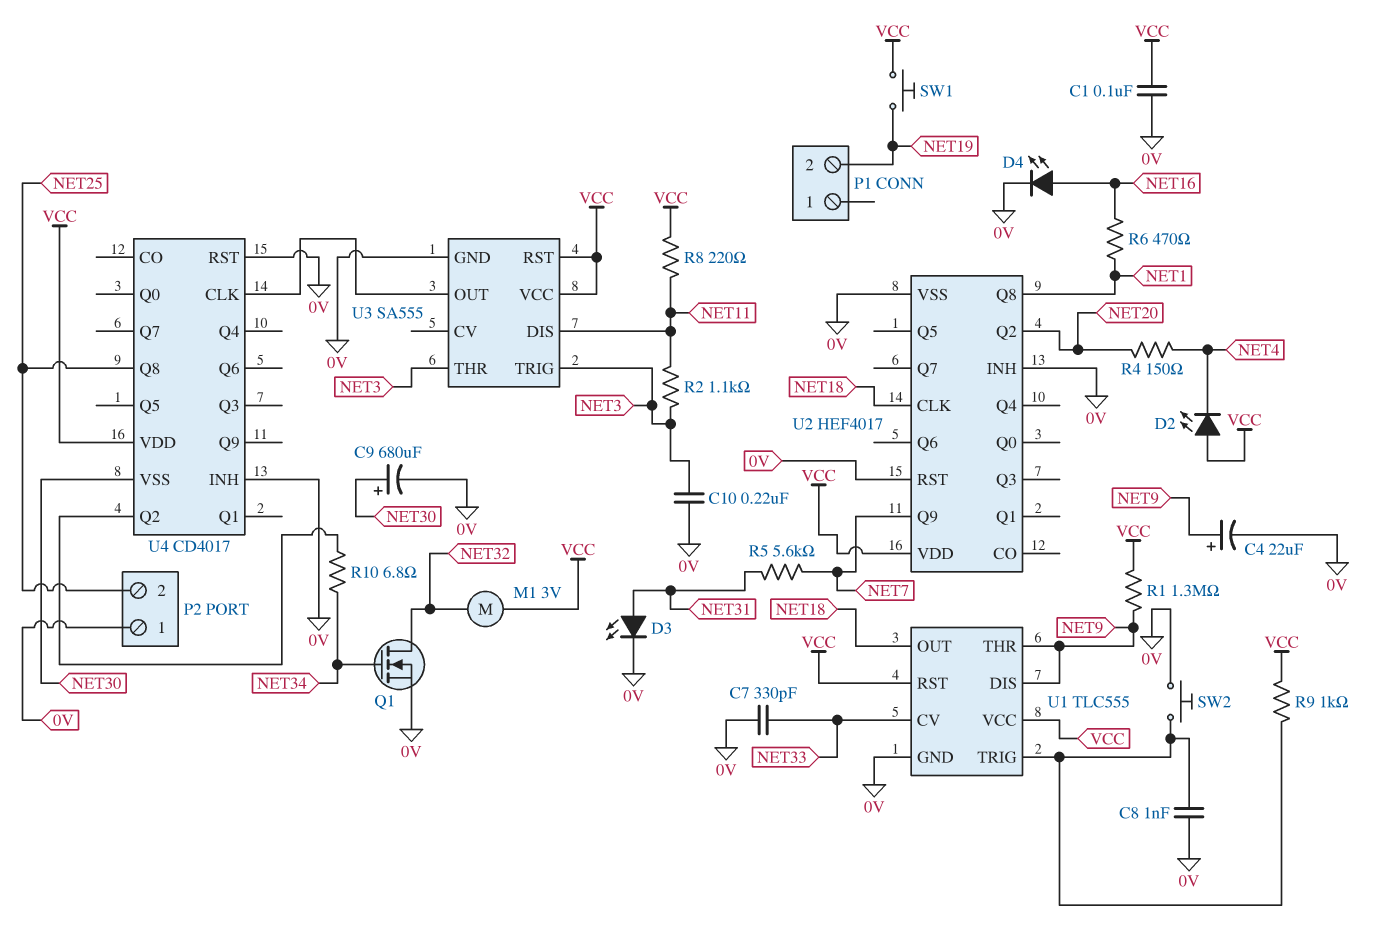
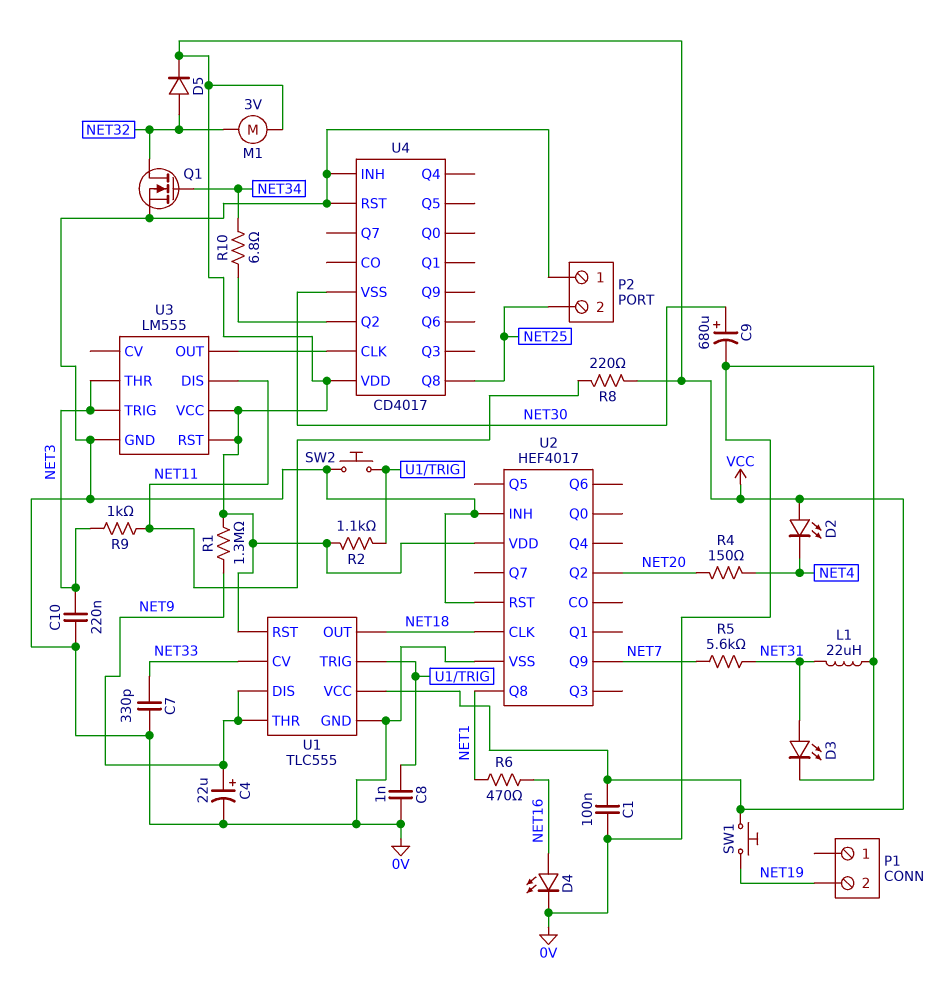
D5: none -> diode (A NET32, K VCC)
L1: none -> 22uH (0V, NET31)
R2: 1.1k (NET3, NET11) -> 1.1k (U1/TRIG, VCC)
R9: 1k (U1/TRIG, VCC) -> 1k (NET3, NET11)
U3: SA555 -> LM555

